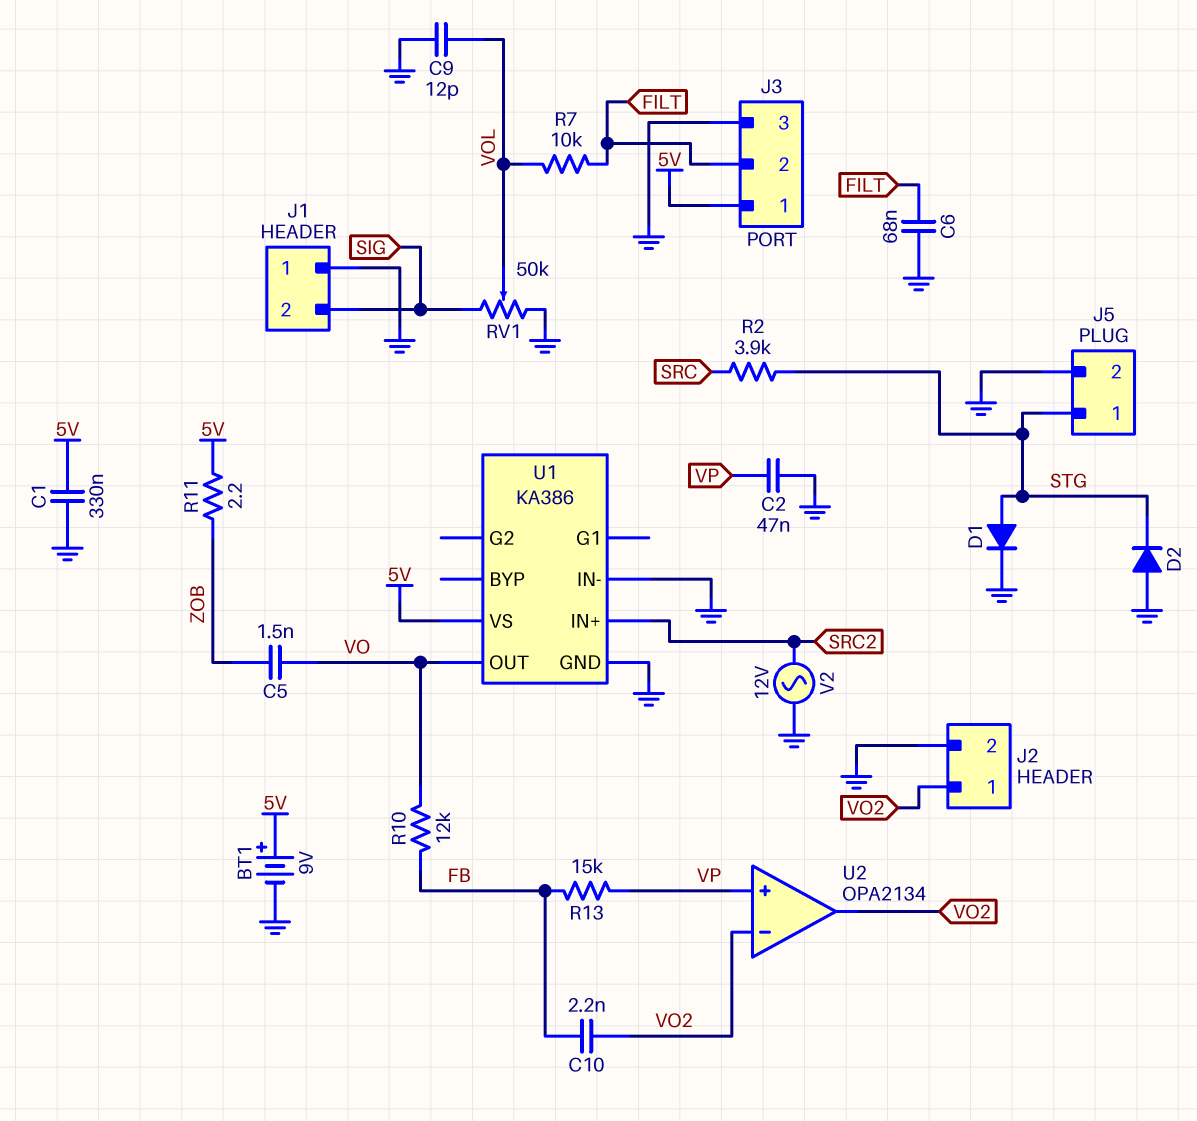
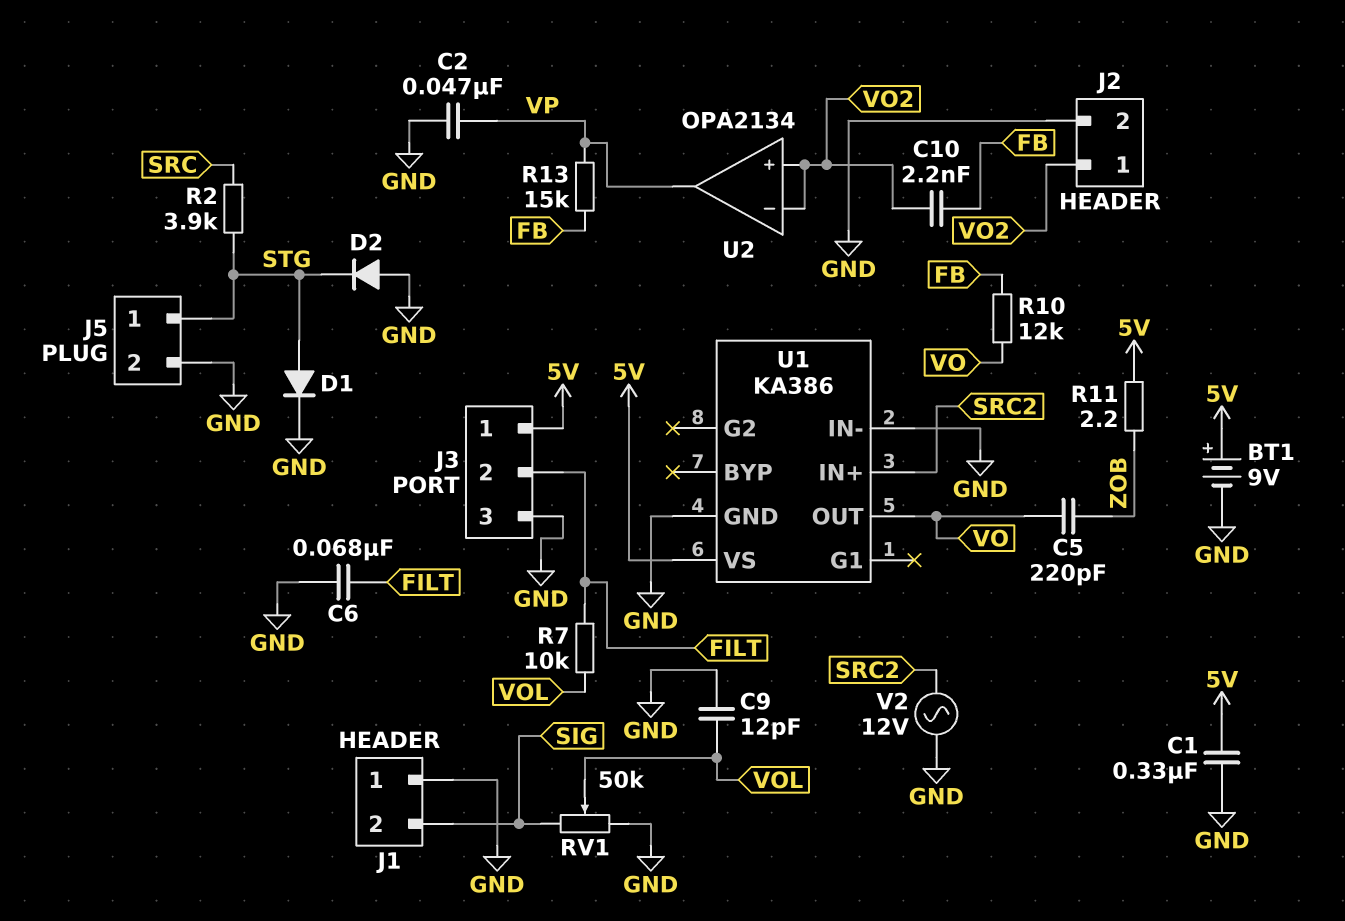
C5: 1.5nF (VO, ZOB) -> 220pF (VO, ZOB)
U2 pin in+: VP -> VO2
U2 pin out: VO2 -> VP

